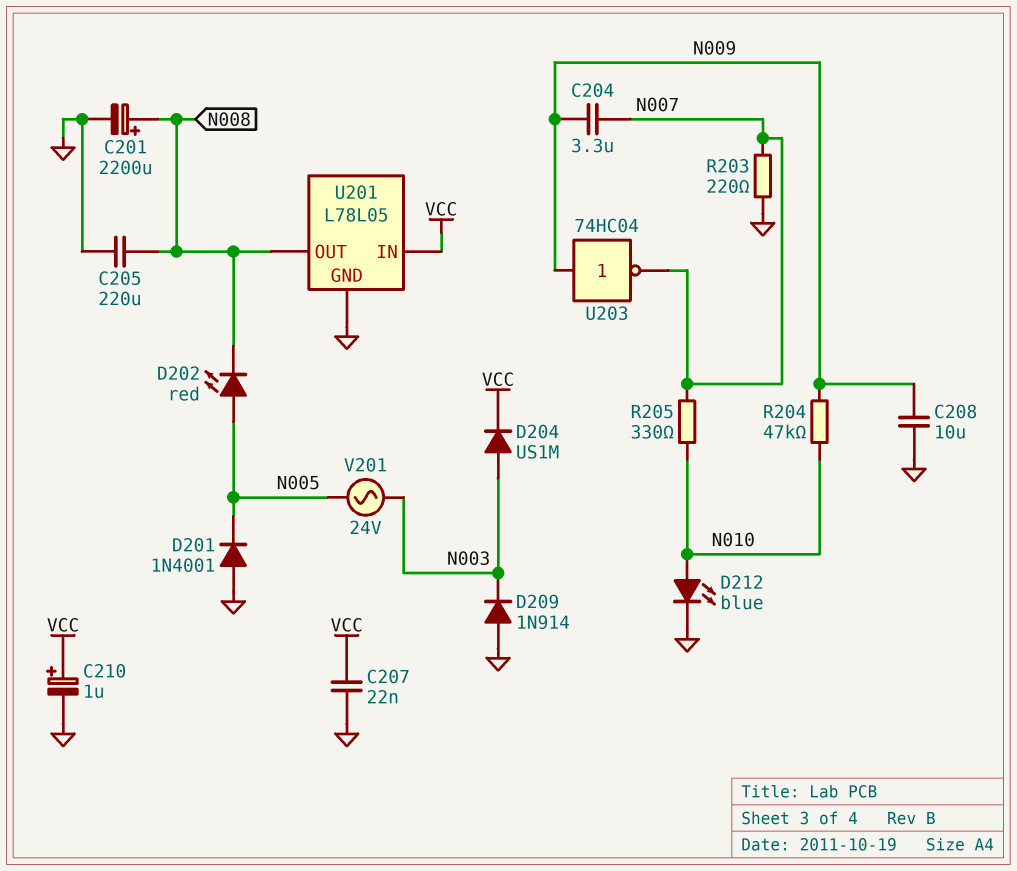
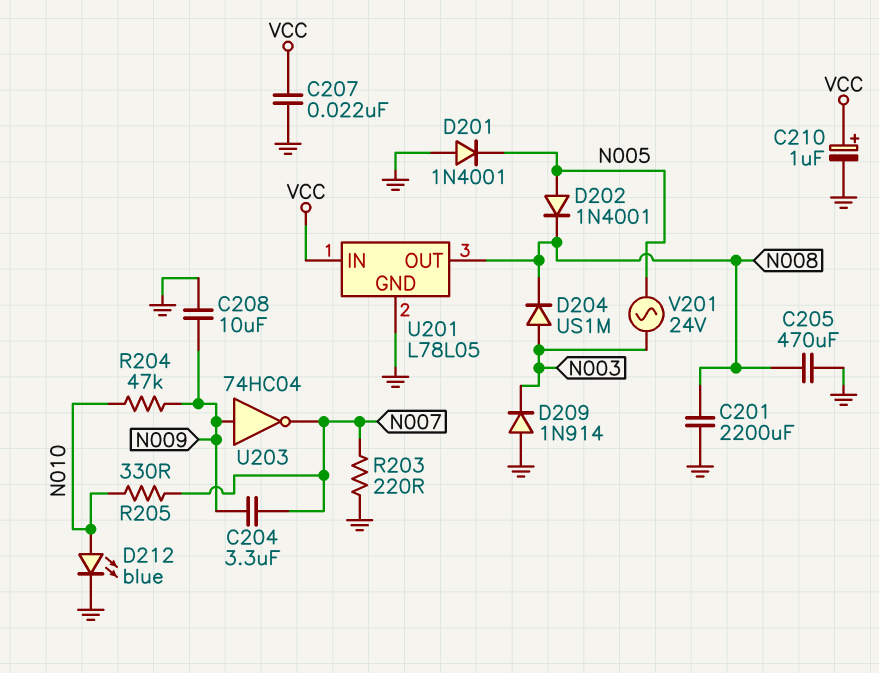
C201: 2200uF (plus N008, minus GND) -> 2200uF (GND, N008)
C205: 220uF (GND, N008) -> 470uF (GND, N008)
D202: LED red (A N005, K N008) -> diode 1N4001 (A N005, K N008)
D204: diode US1M (A N003, K VCC) -> diode US1M (A N003, K N008)

